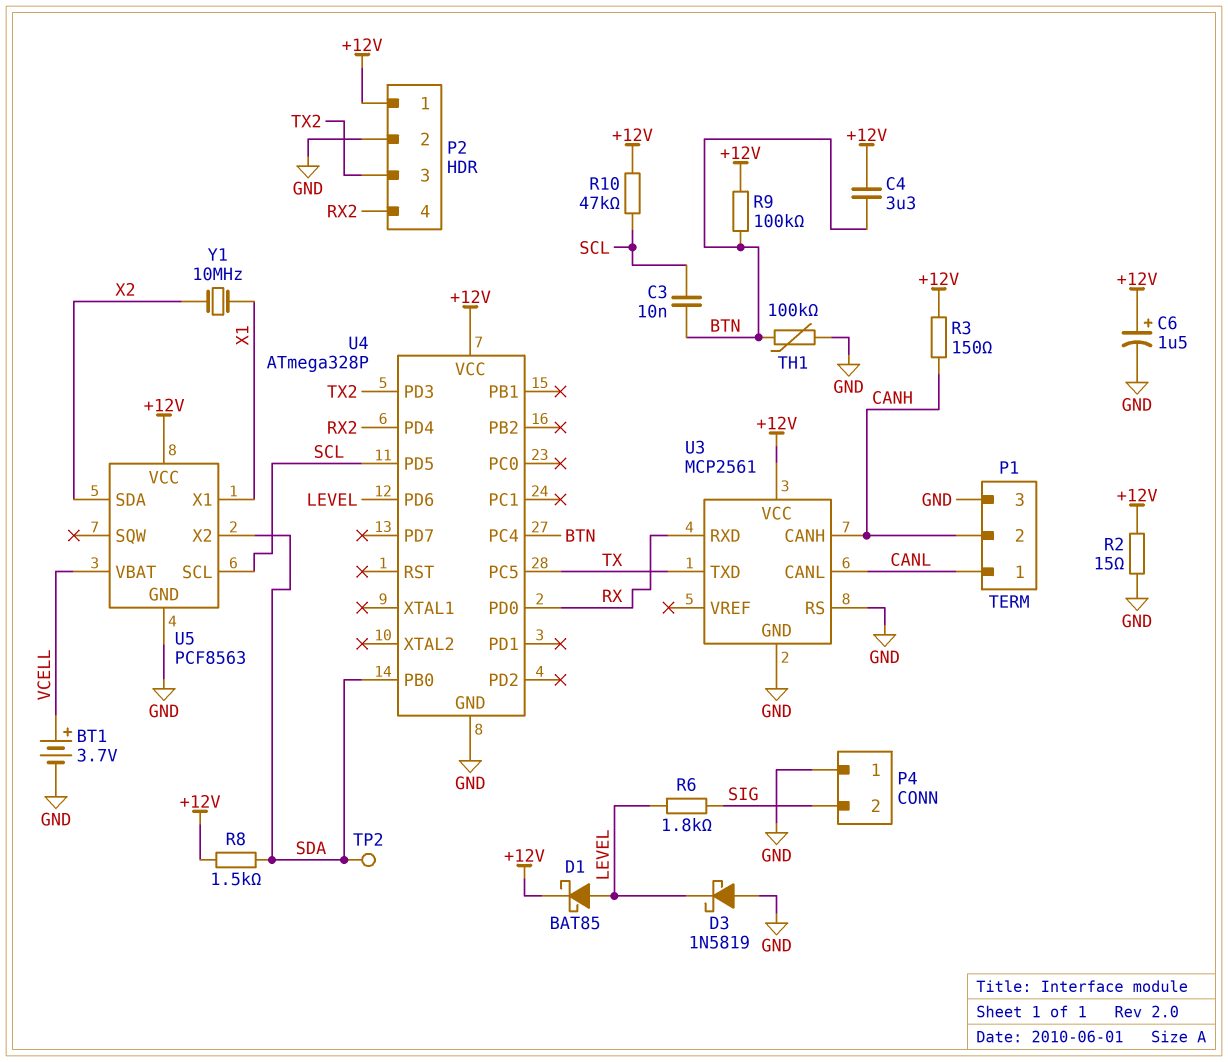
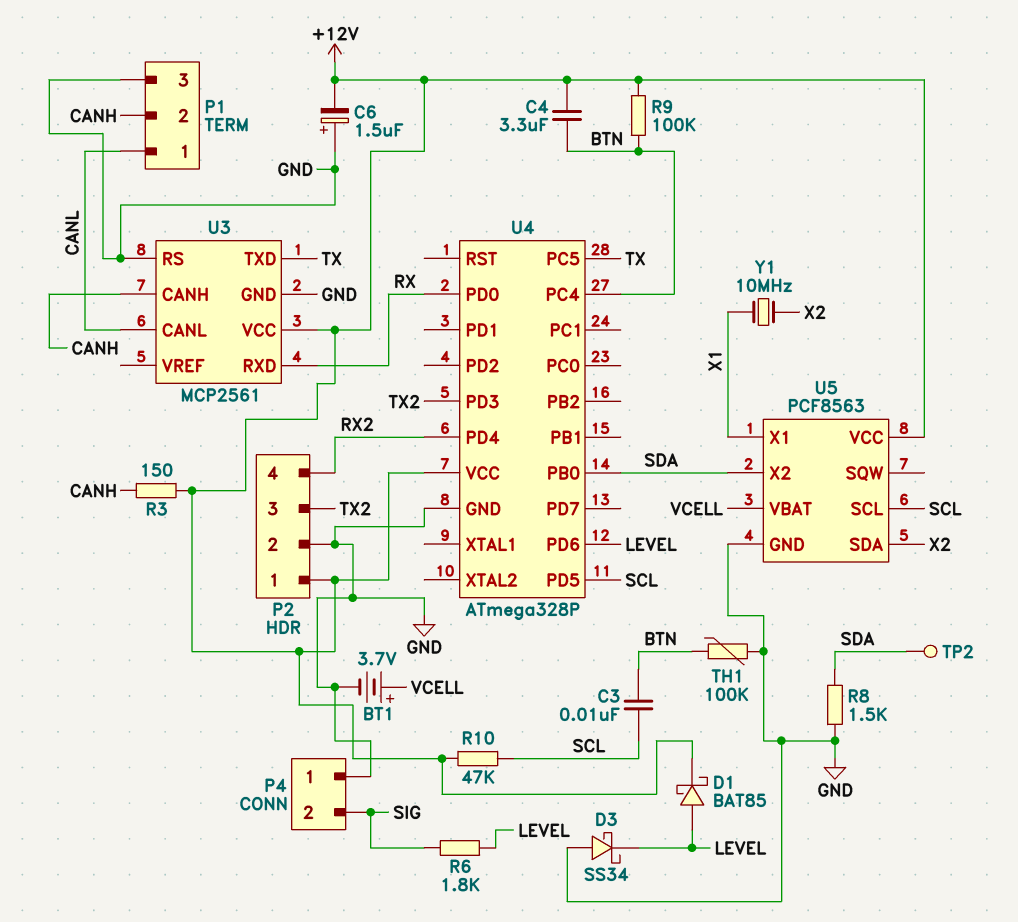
C6: 1.5uF (plus +12V, minus GND) -> 1.5uF (plus GND, minus +12V)
D3: schottky 1N5819 (A GND, K LEVEL) -> schottky SS34 (A GND, K LEVEL)
R2: 15 (+12V, GND) -> none
R8: 1.5k (+12V, SDA) -> 1.5k (GND, SDA)

